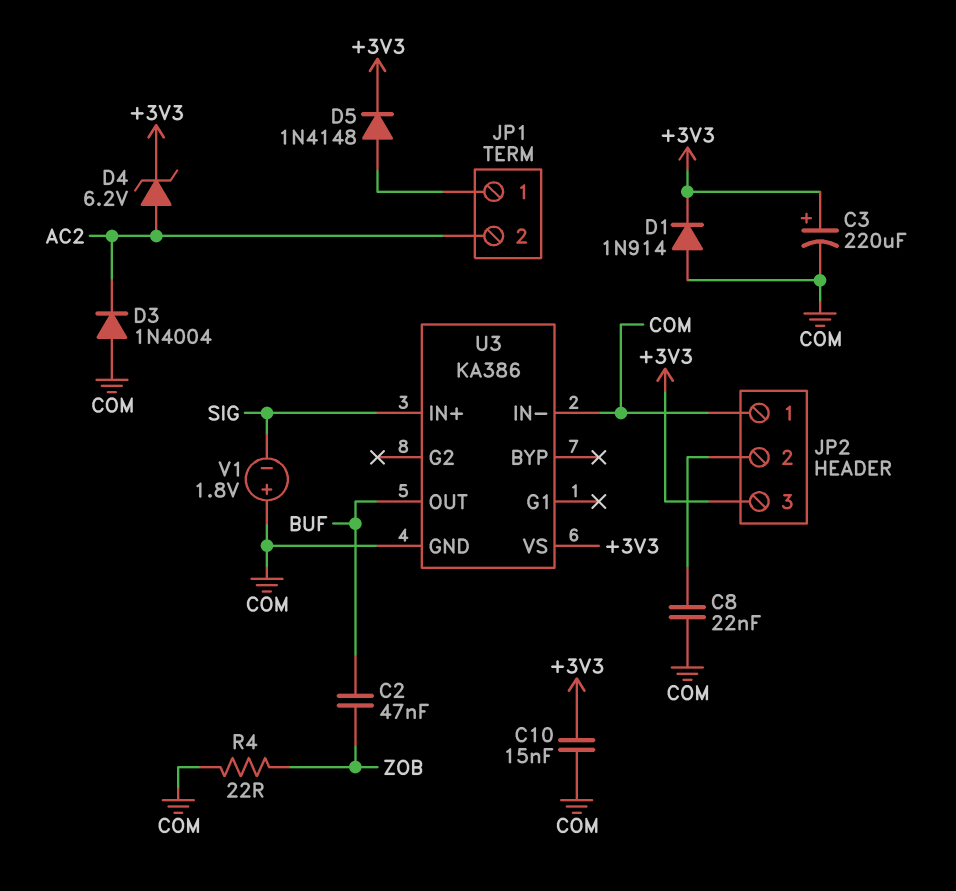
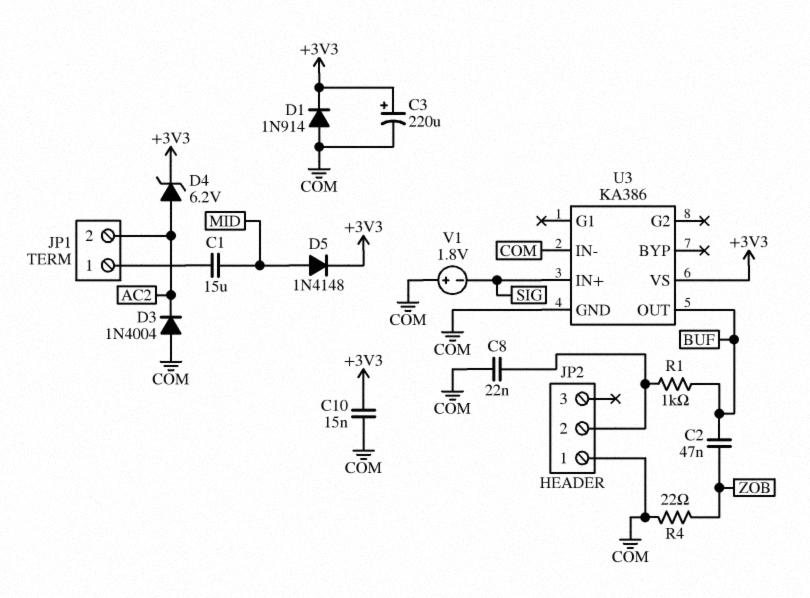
C1: none -> 15uF (JP1/1, MID)
D5: diode 1N4148 (A JP1/1, K +3V3) -> diode 1N4148 (A MID, K +3V3)
JP2 pin 3: +3V3 -> none
R1: none -> 1k (BUF, JP2/2)

